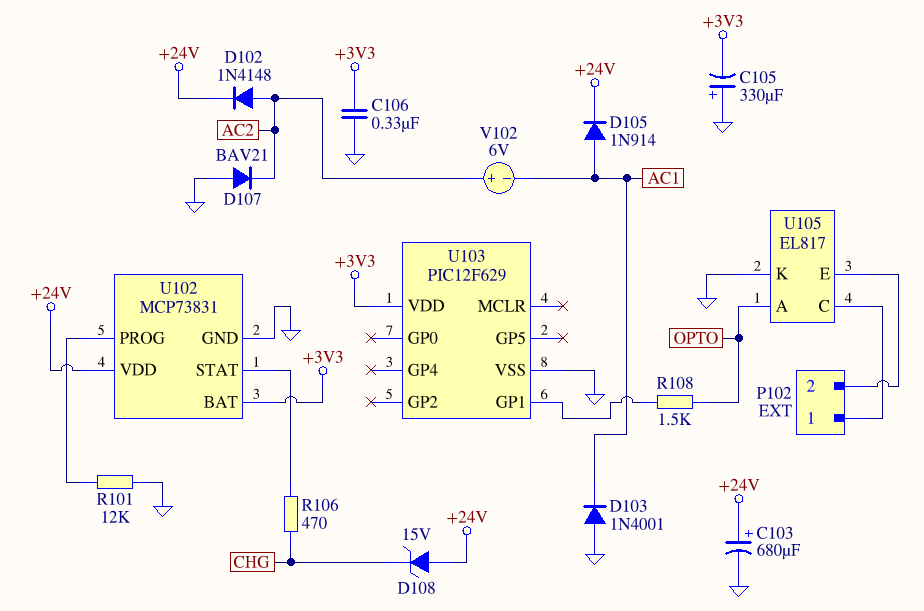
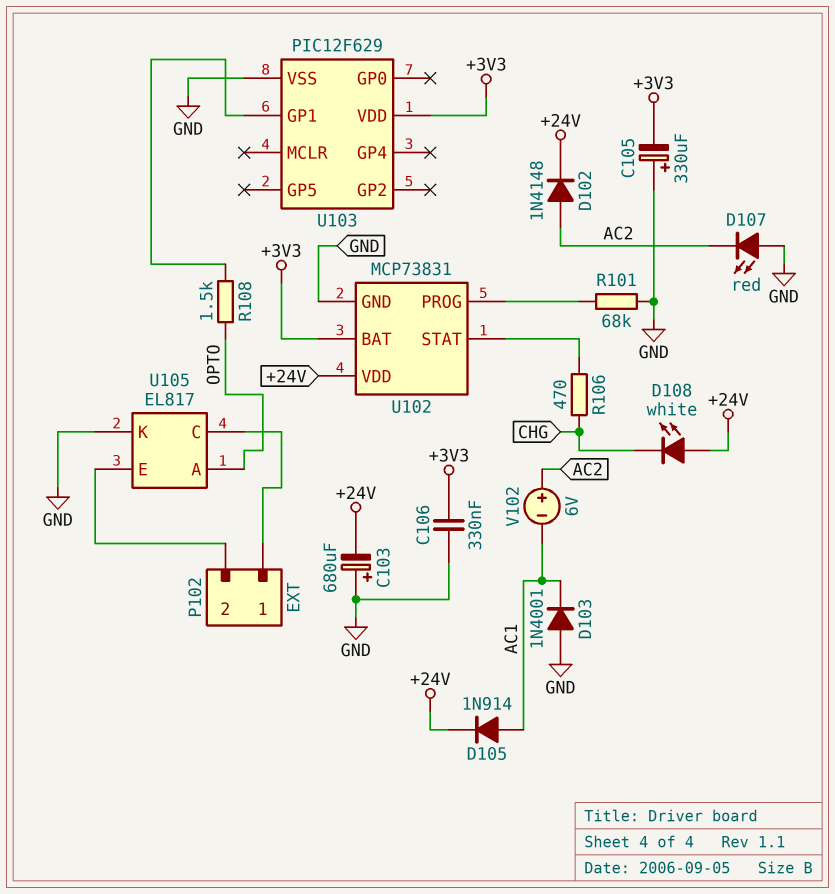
C103: 680uF (plus +24V, minus GND) -> 680uF (plus GND, minus +24V)
D107: diode BAV21 (A GND, K AC2) -> LED red (A GND, K AC2)
D108: zener 15V (A +24V, K CHG) -> LED white (A +24V, K CHG)
R101: 12k (GND, U102/PROG) -> 68k (GND, U102/PROG)

